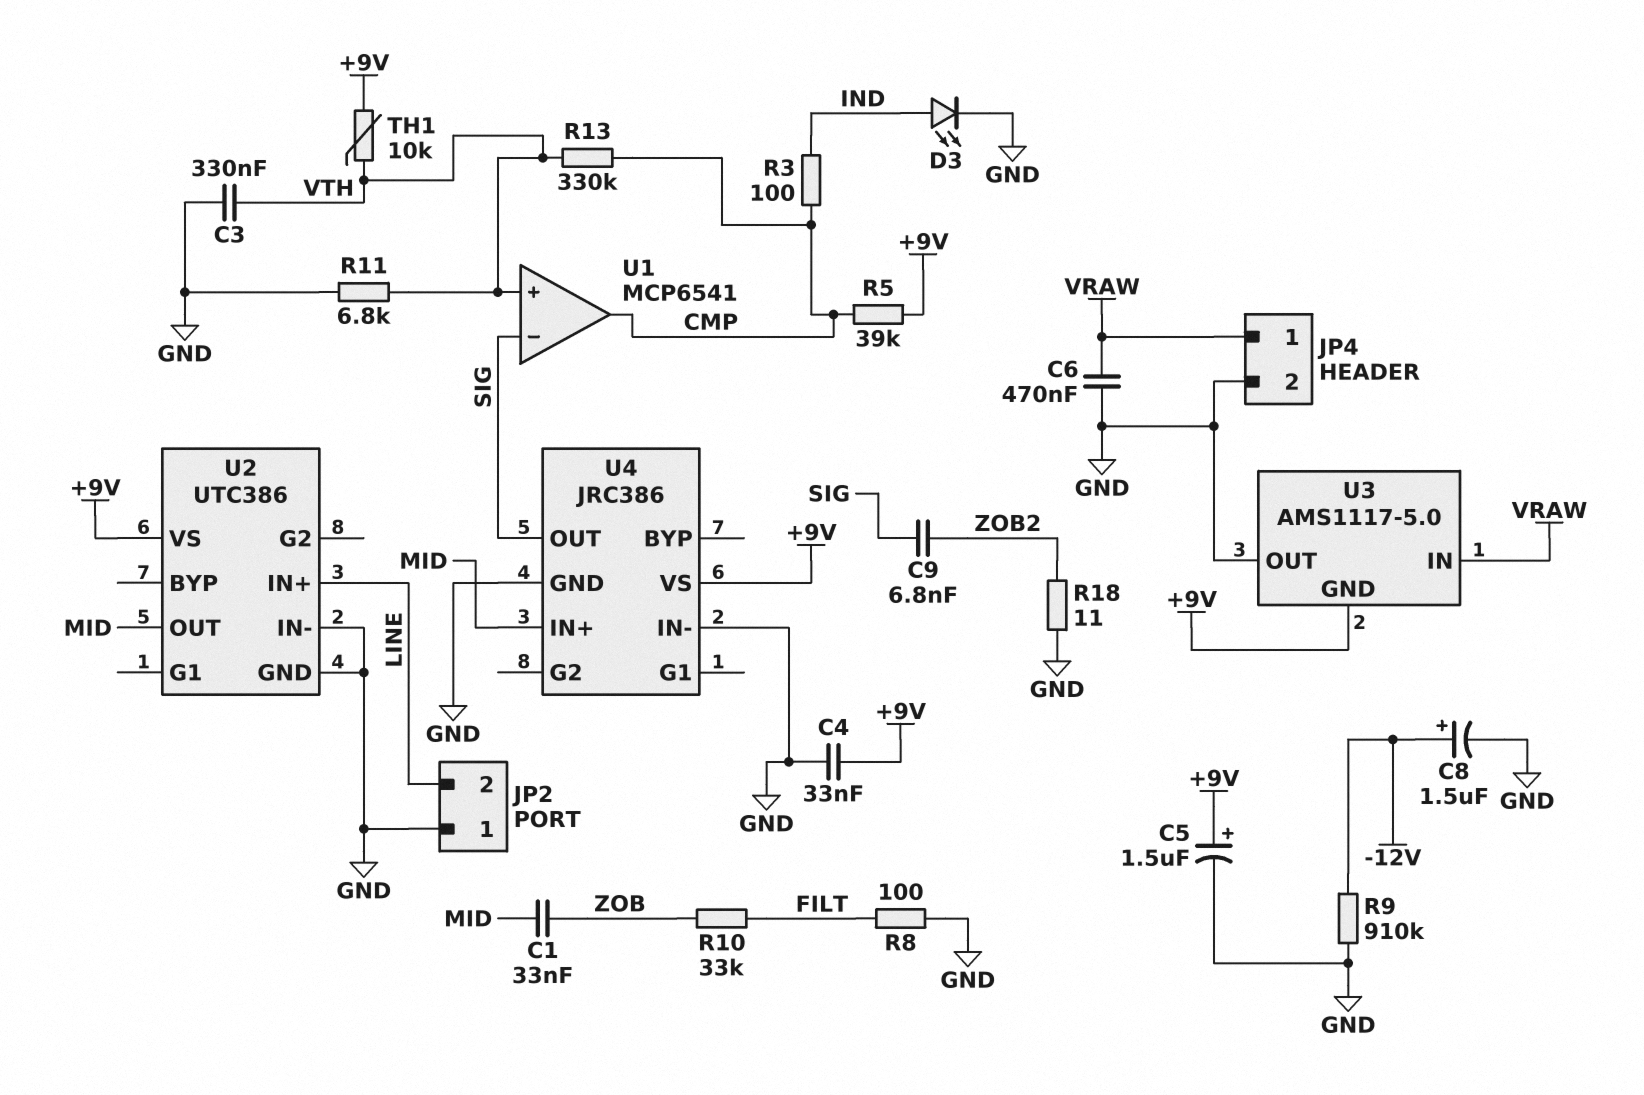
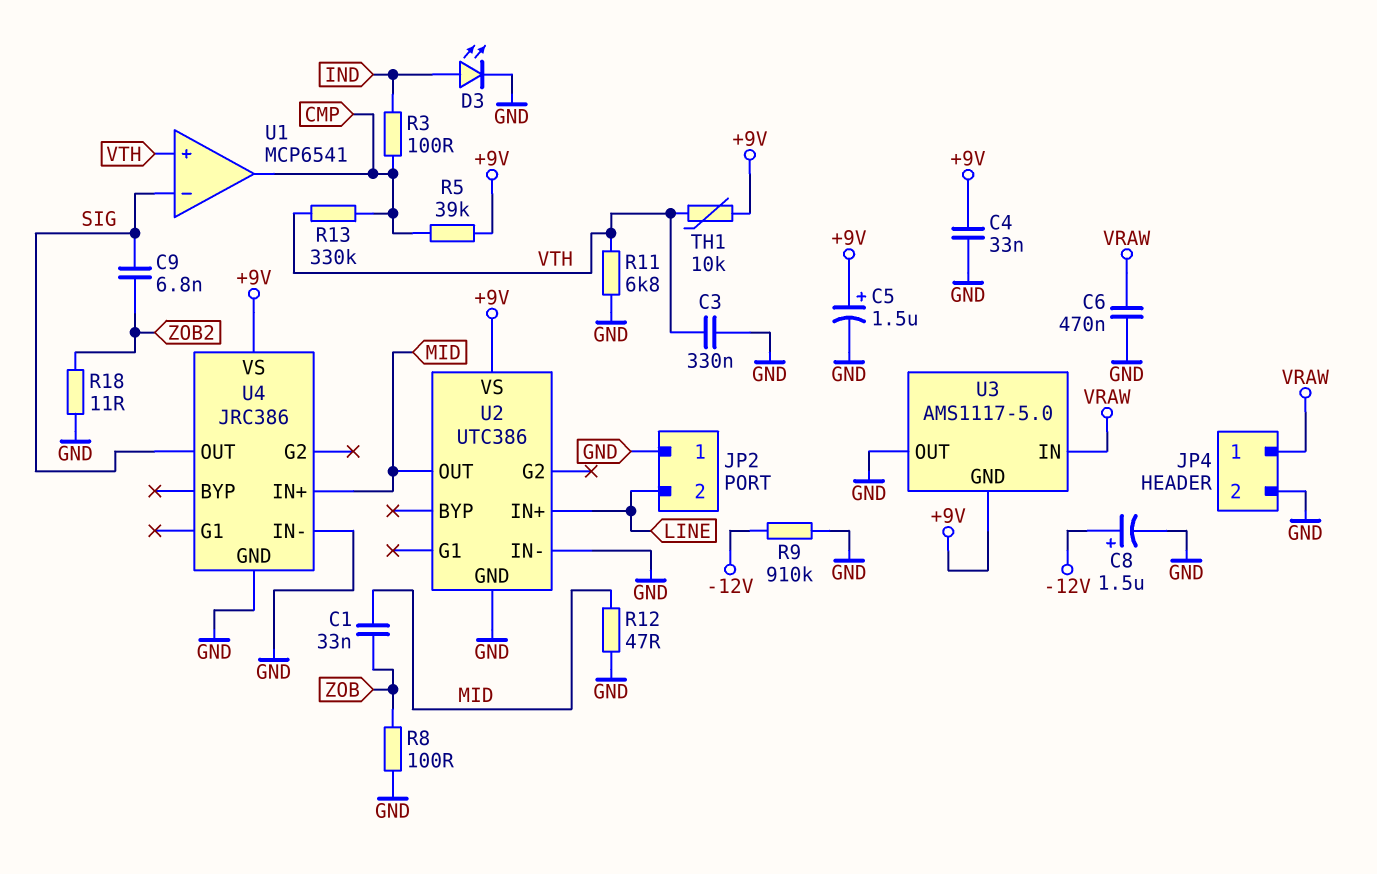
R8: 100 (FILT, GND) -> 100 (GND, ZOB)
R10: 33k (FILT, ZOB) -> none
R12: none -> 47 (GND, MID)

